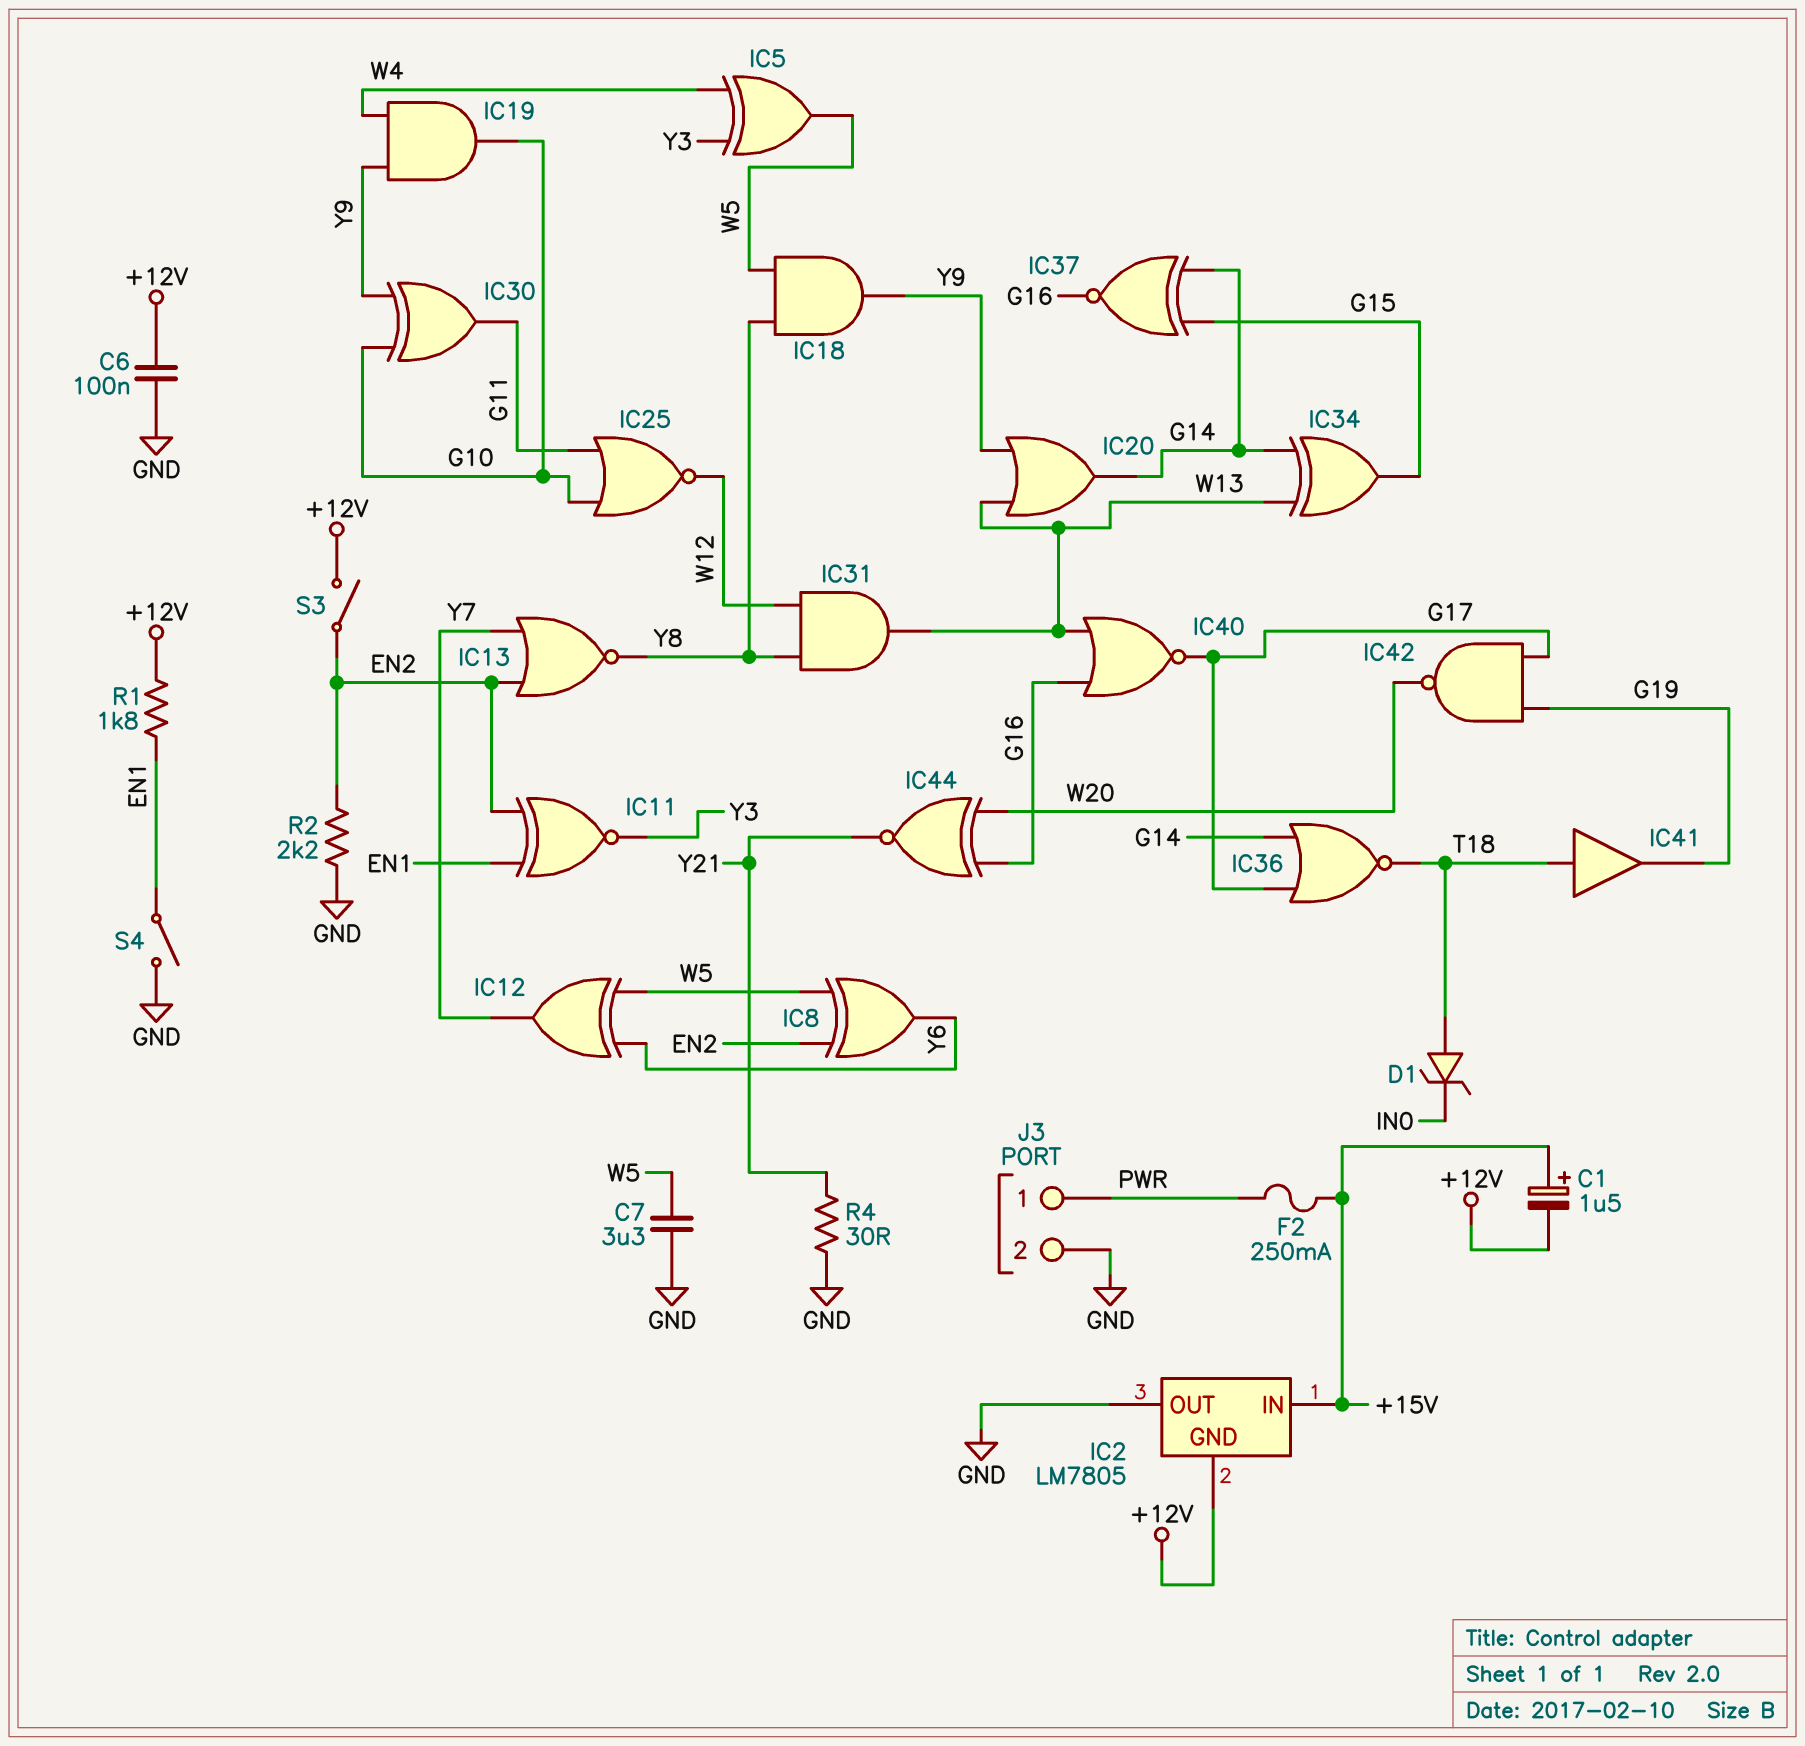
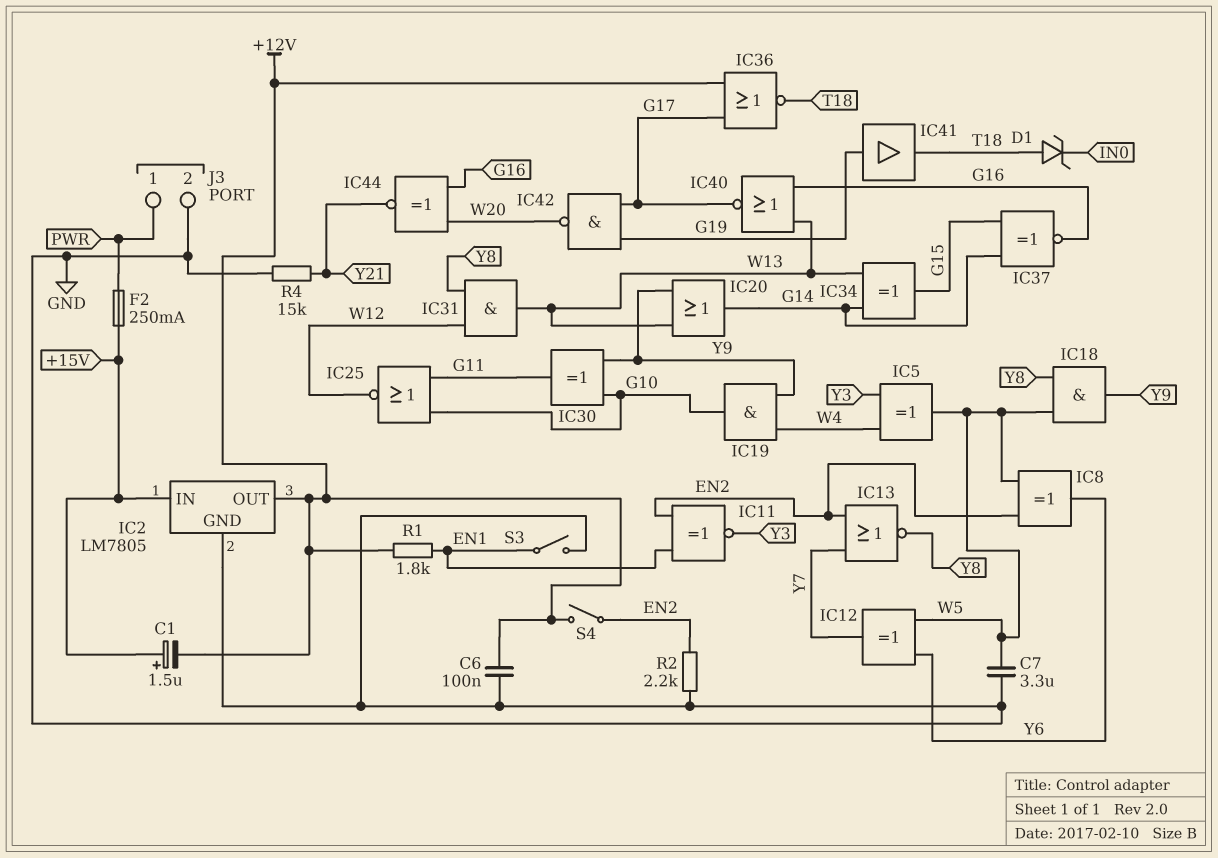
IC2 pin GND: +12V -> GND
IC2 pin OUT: GND -> +12V
IC36: NOR (in G14, in G17, out T18) -> NOR (in +12V, in G17, out T18)
IC41: buffer (in T18, out G19) -> buffer (in G19, out T18)
R4: 30 (GND, Y21) -> 15k (GND, Y21)
S3: switch (+12V, EN2) -> switch (EN1, GND)
S4: switch (EN1, GND) -> switch (+12V, EN2)

